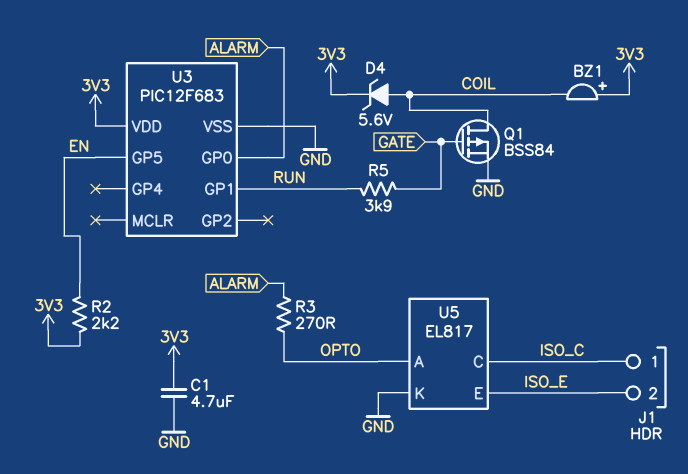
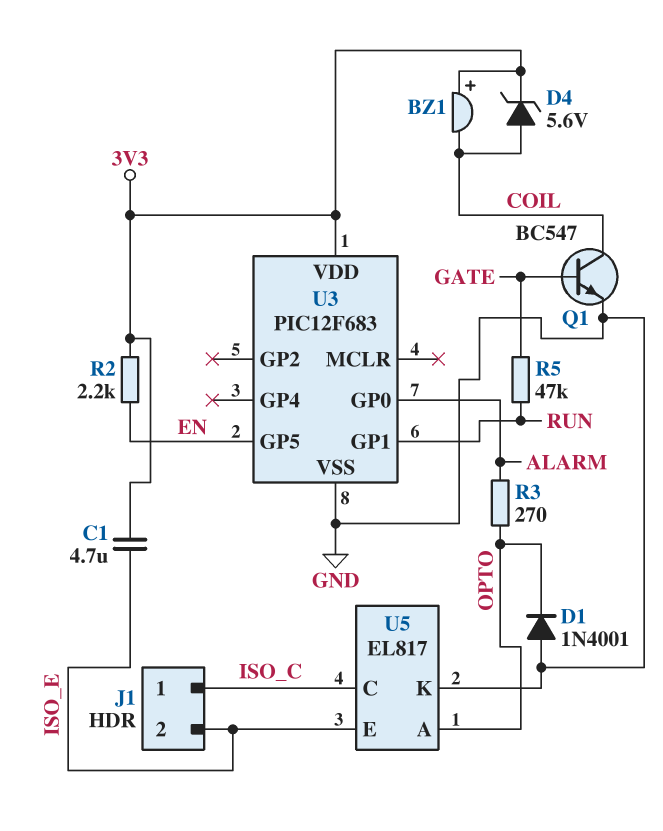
C1: 4.7uF (3V3, GND) -> 4.7uF (3V3, ISO_E)
D1: none -> diode 1N4001 (A GND, K OPTO)
Q1: PMOS BSS84 (G GATE, D COIL, S GND) -> NPN BC547 (B GATE, C COIL, E GND)
R5: 3.9k (GATE, RUN) -> 47k (GATE, RUN)

